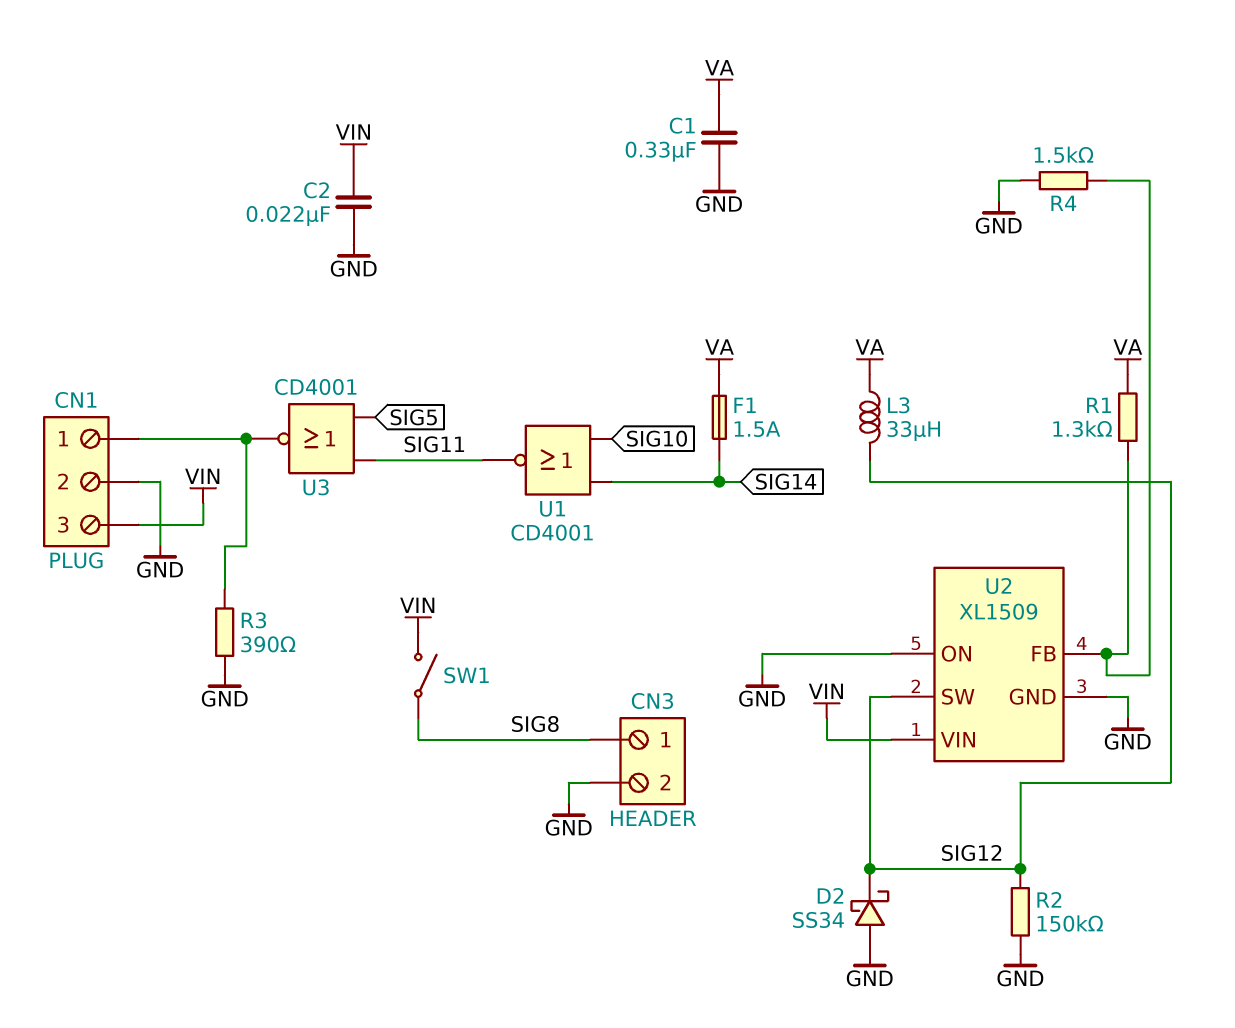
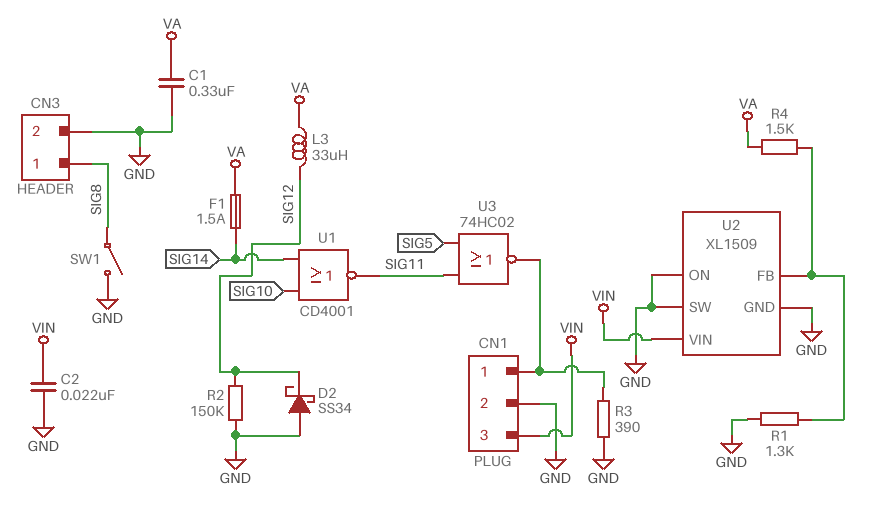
R1: 1.3k (U2/FB, VA) -> 1.3k (GND, U2/FB)
R4: 1.5k (GND, U2/FB) -> 1.5k (U2/FB, VA)
SW1: switch (SIG8, VIN) -> switch (GND, SIG8)
U2 pin SW: SIG12 -> GND
U3: NOR CD4001 (in SIG5, in SIG11, out CN1/1) -> NOR 74HC02 (in SIG5, in SIG11, out CN1/1)

